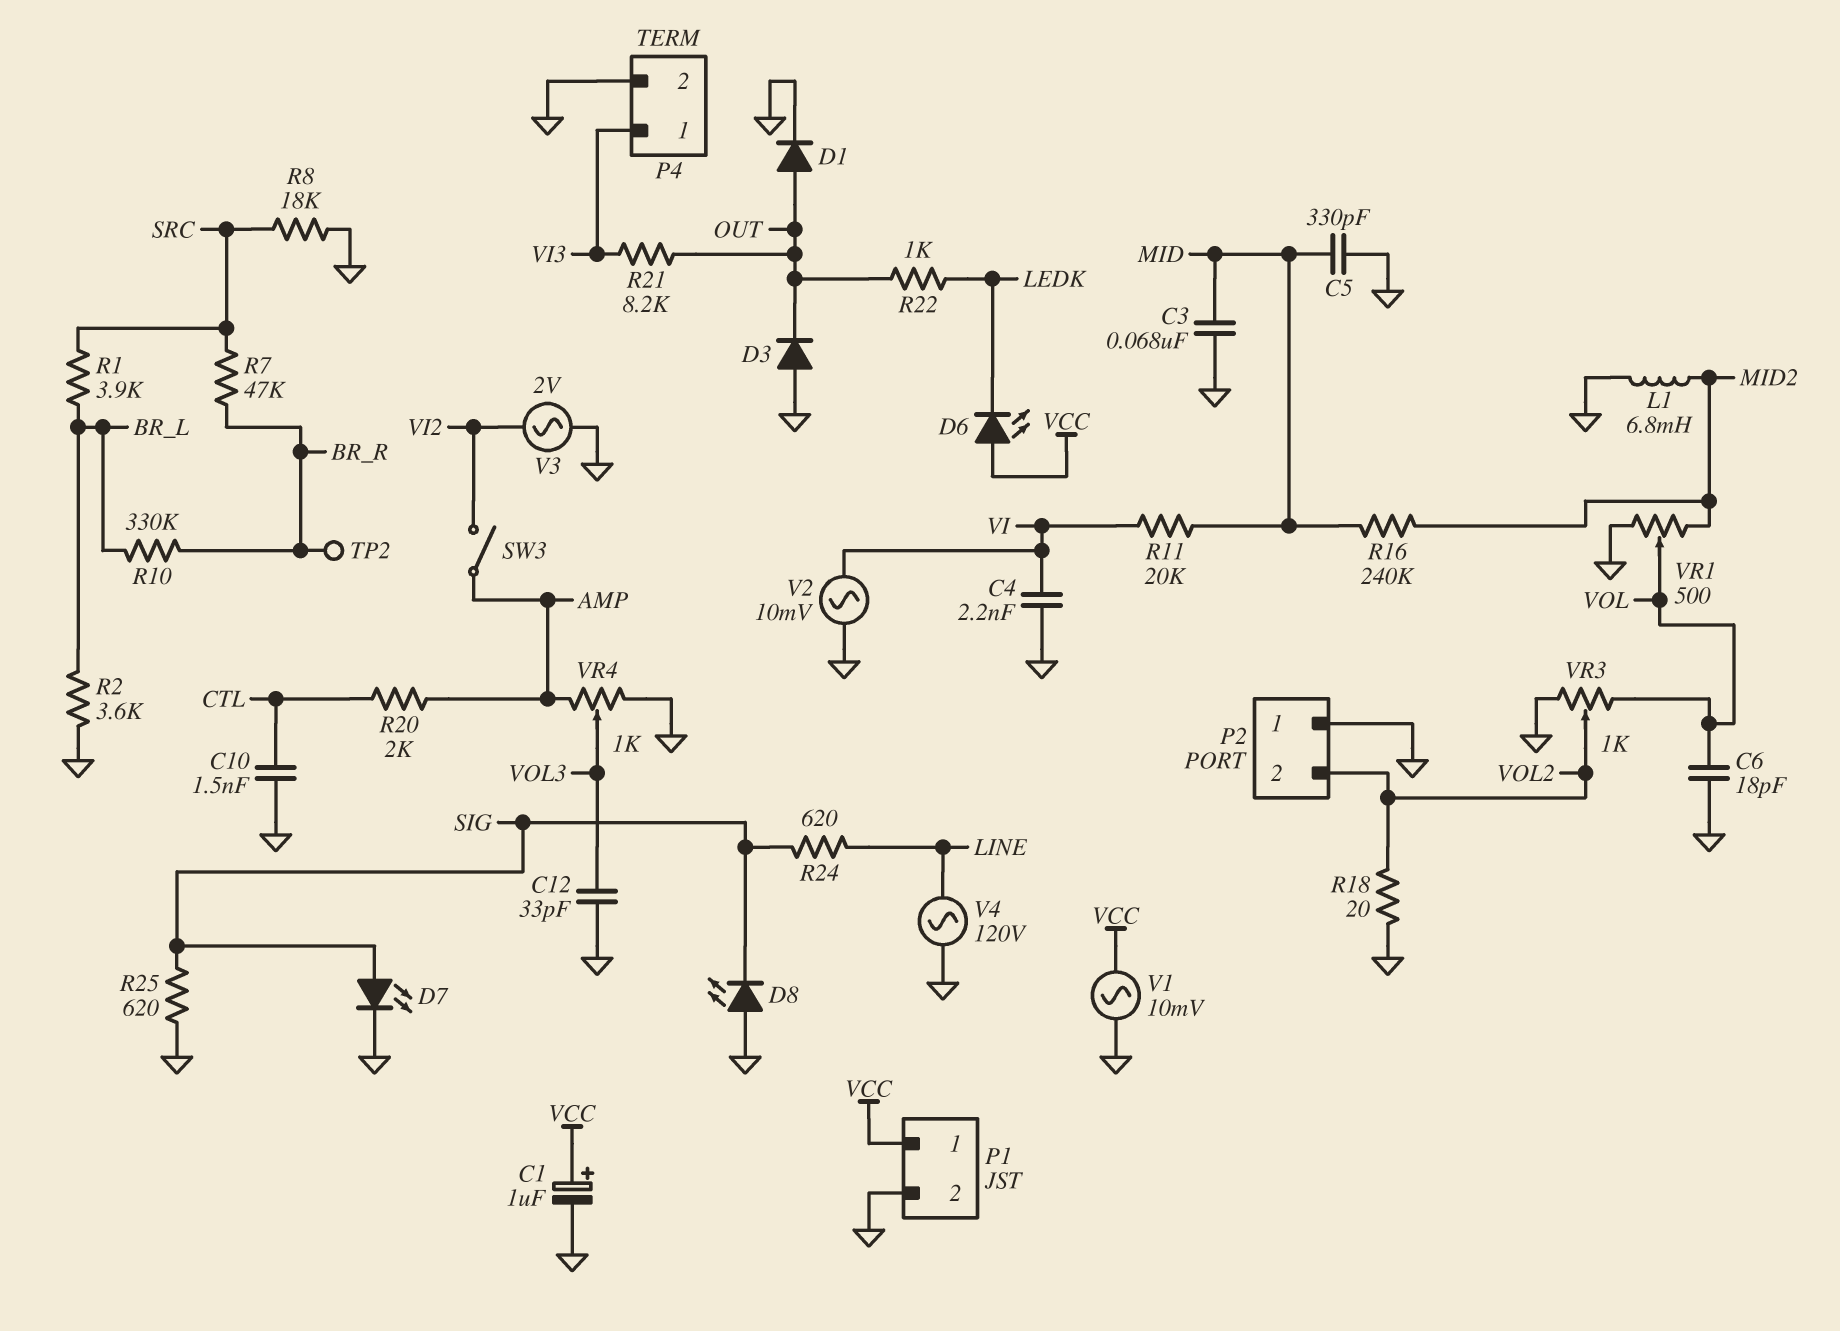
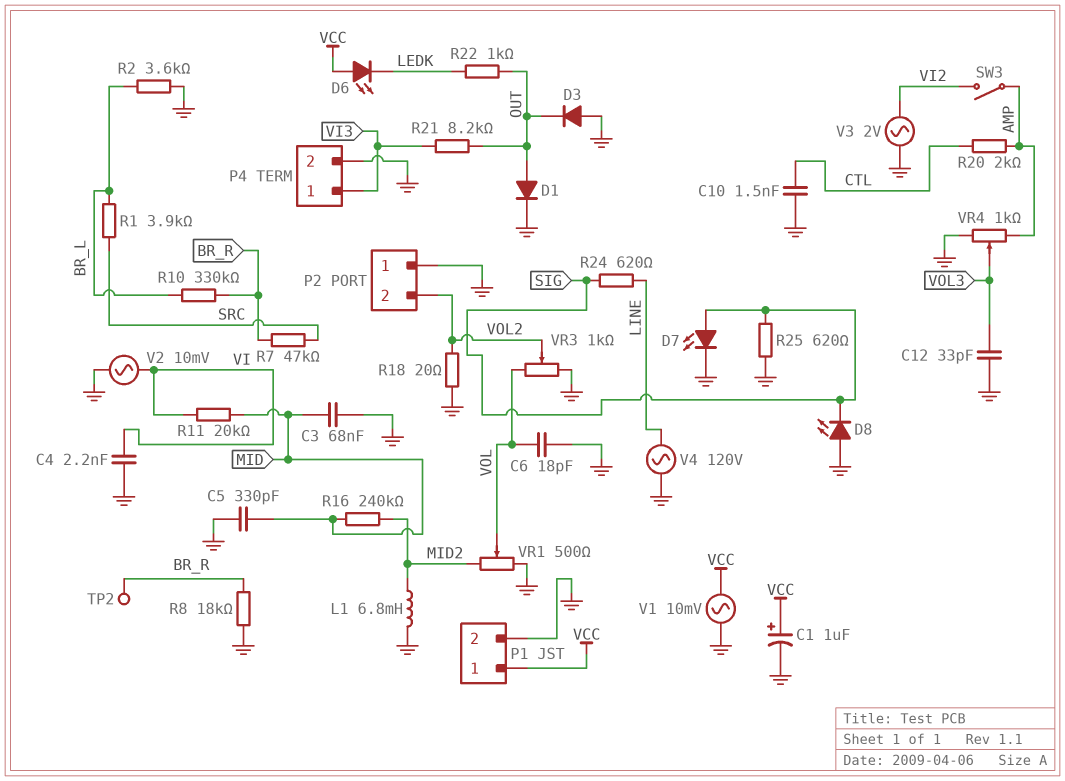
R8: 18k (GND, SRC) -> 18k (BR_R, GND)

